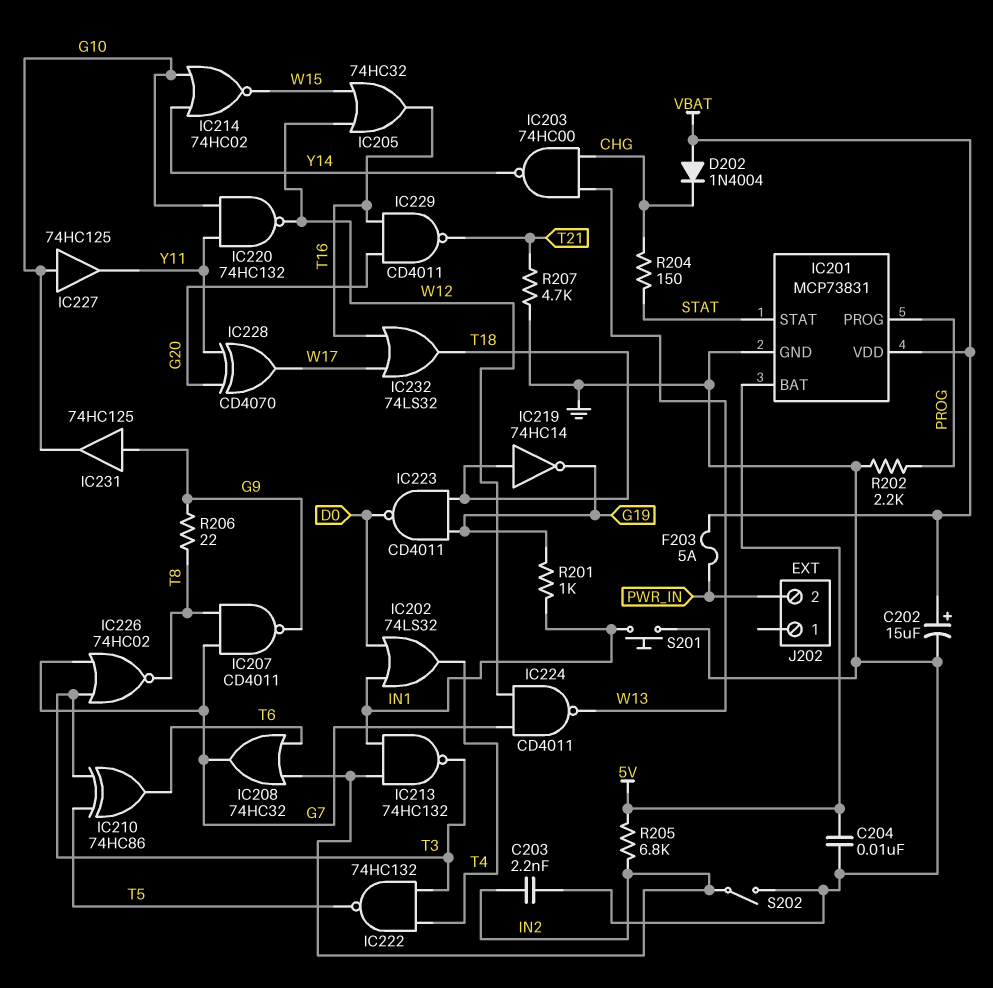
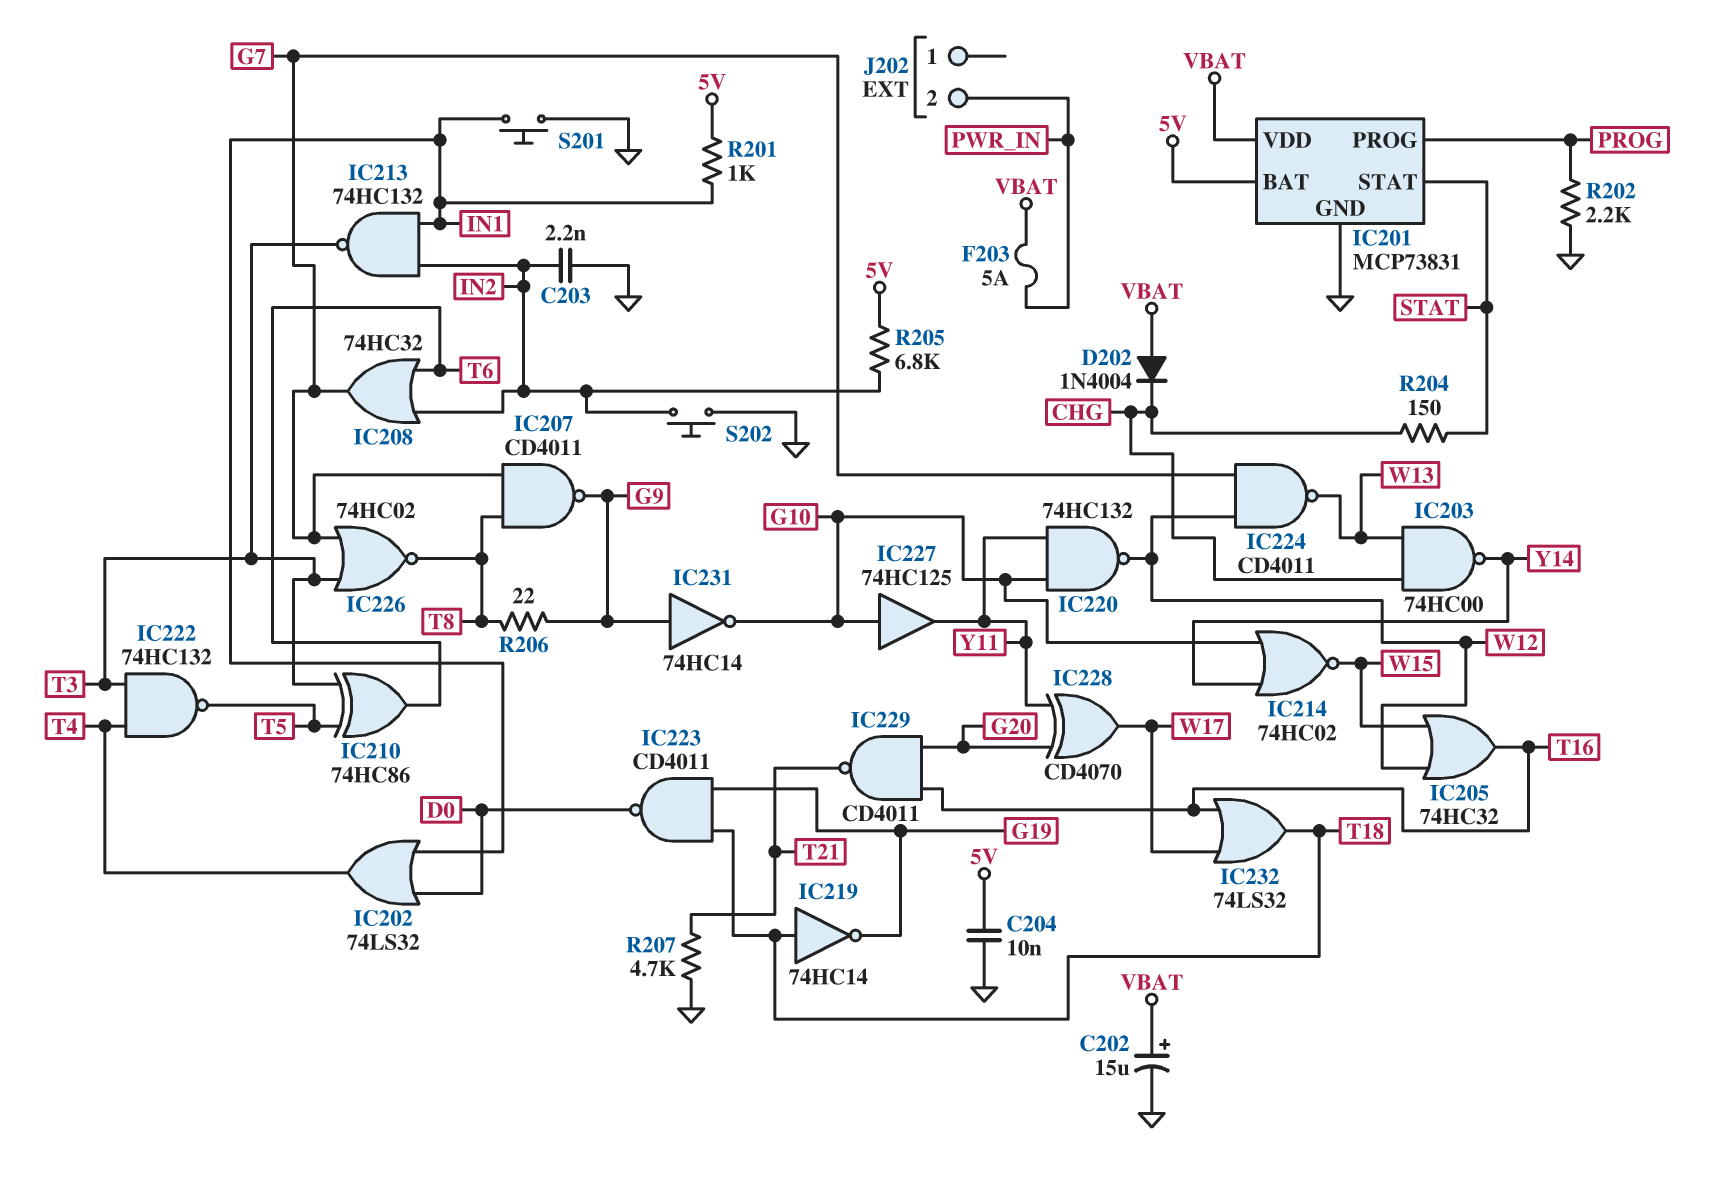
IC231: buffer 74HC125 (in G9, out G10) -> NOT 74HC14 (in G9, out G10)
R201: 1k (G19, IN1) -> 1k (5V, IN1)
S202: switch (GND, IN2) -> button (GND, IN2)

